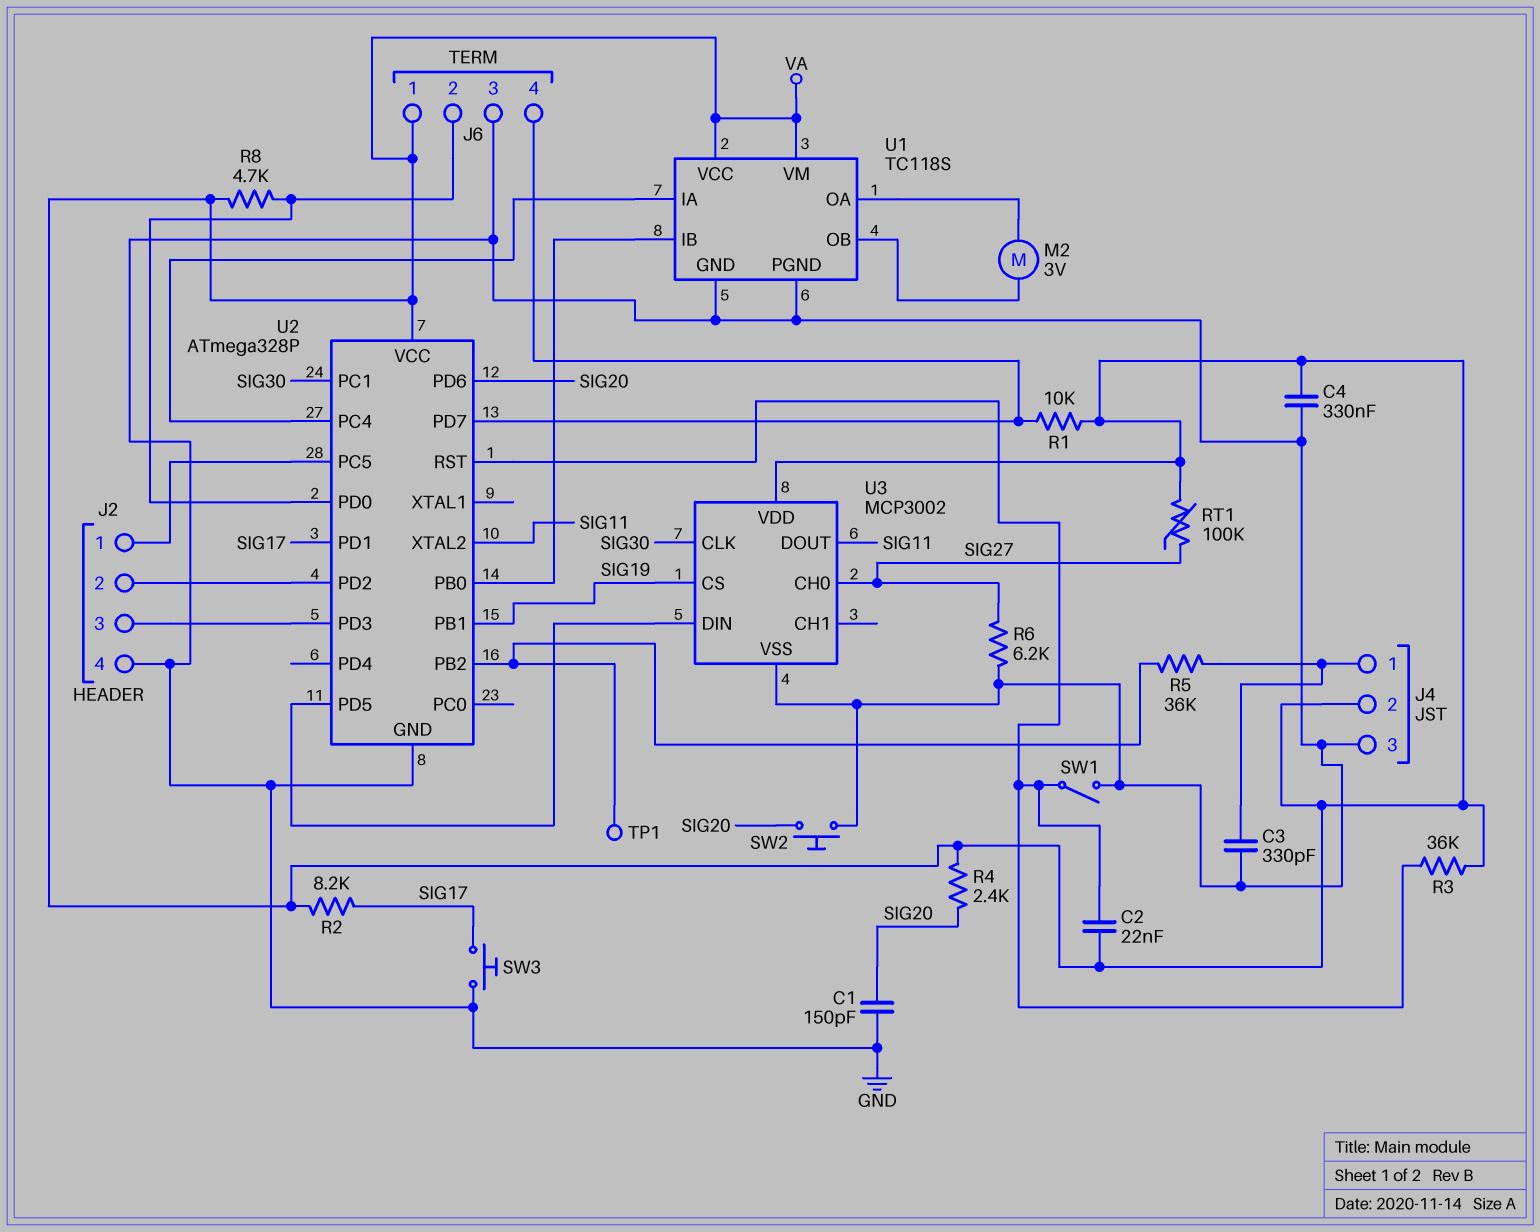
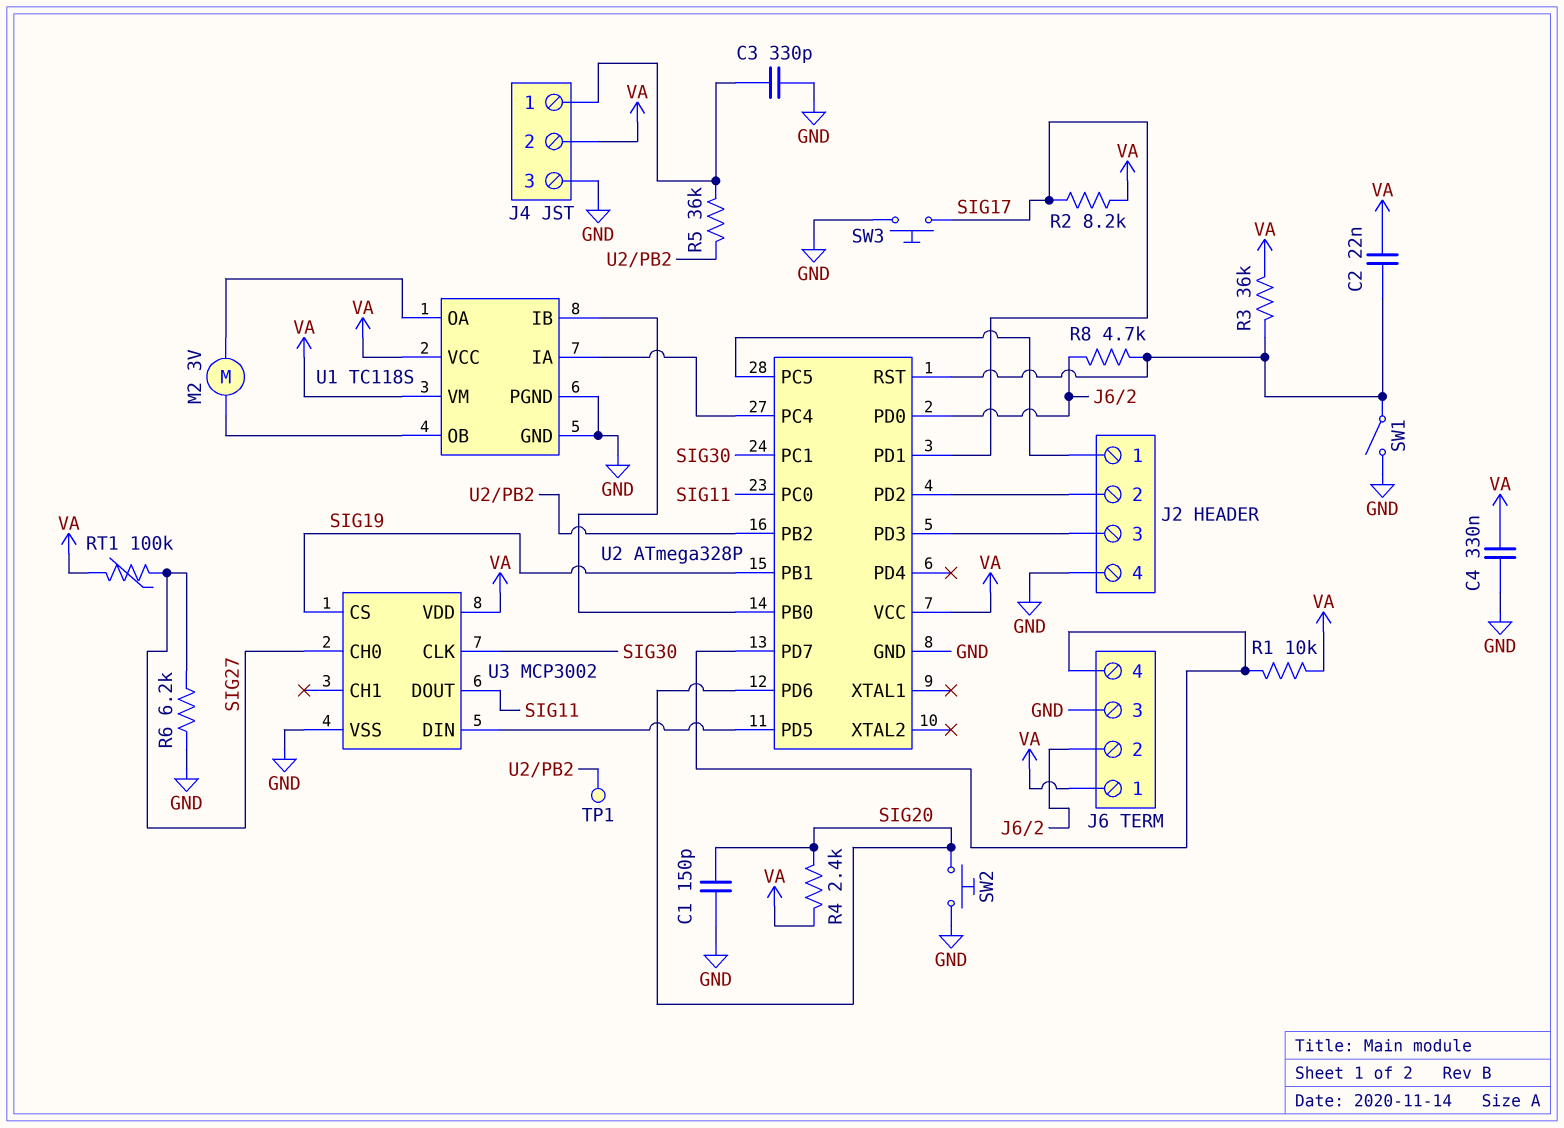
R8: 4.7k (J6/2, VA) -> 4.7k (J6/2, U2/RST)
U2 pin PC0: none -> SIG11
U2 pin XTAL2: SIG11 -> none

